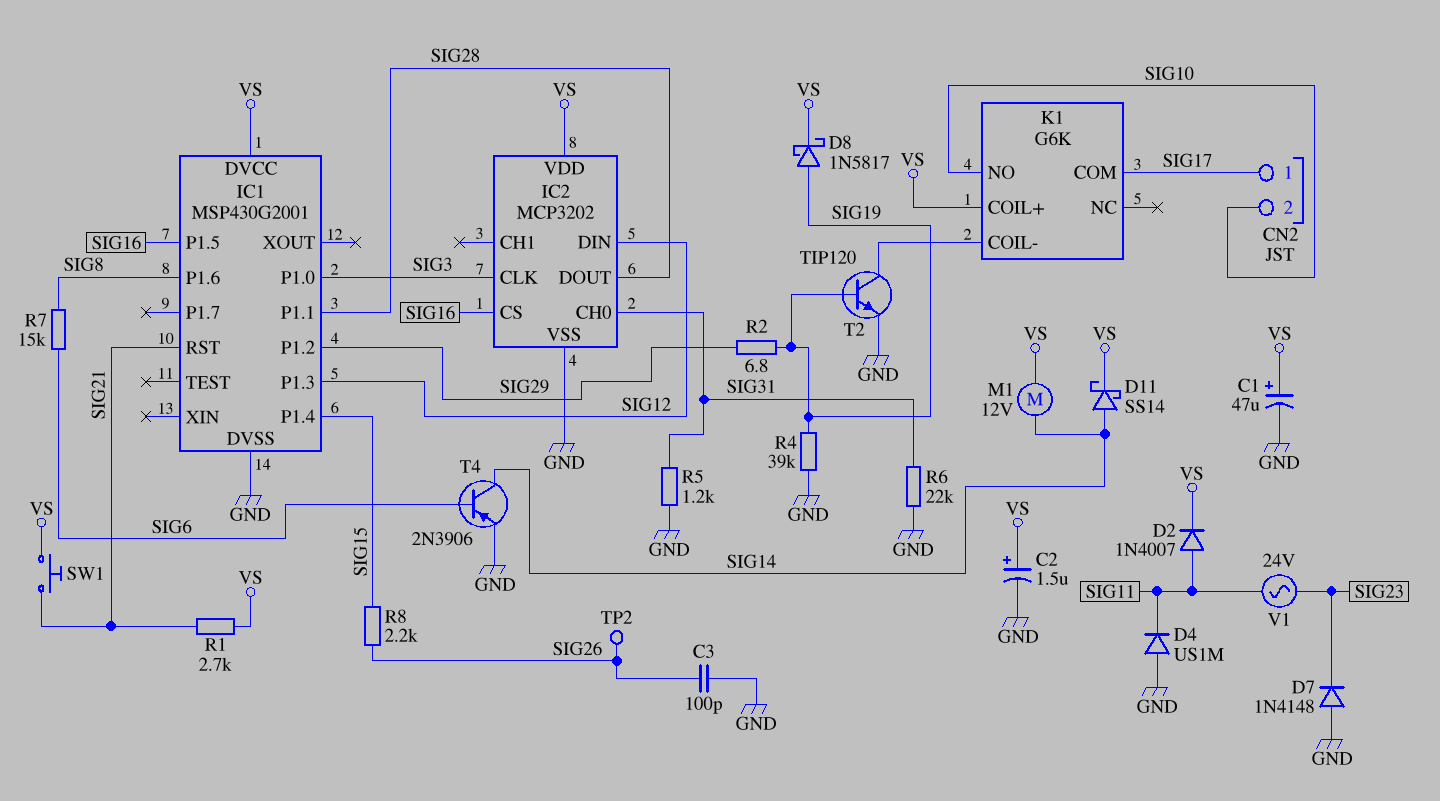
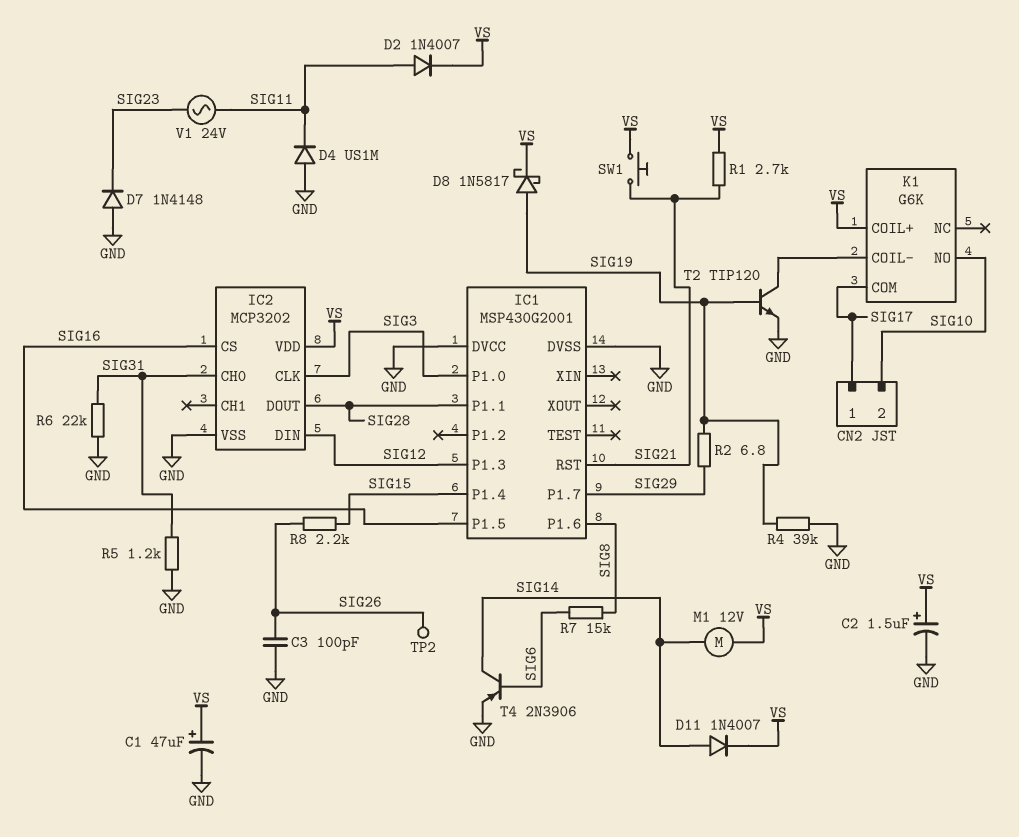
D11: schottky SS14 (A SIG14, K VS) -> diode 1N4007 (A SIG14, K VS)
IC1 pin DVCC: VS -> GND
IC1 pin P1.2: SIG29 -> none
IC1 pin P1.7: none -> SIG29

